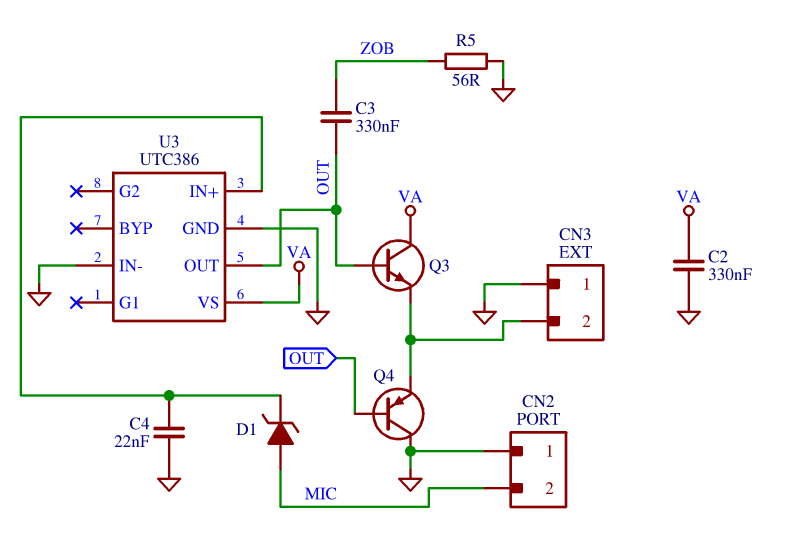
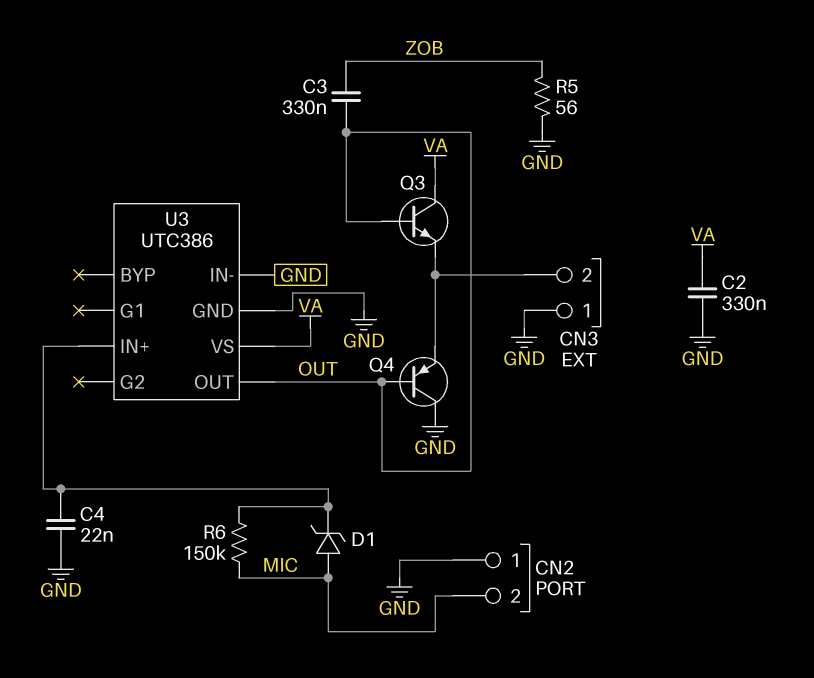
R6: none -> 150k (MIC, U3/IN+)

